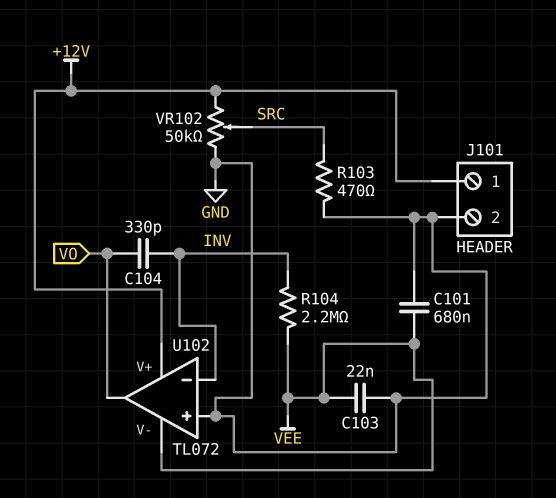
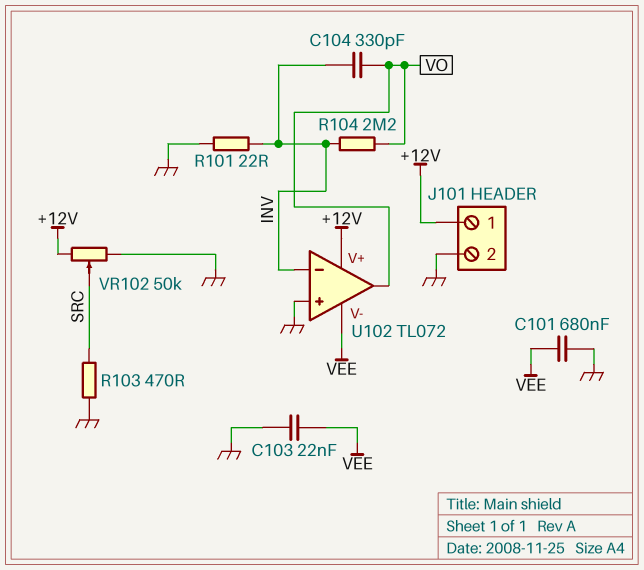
R101: none -> 22 (GND, INV)
R104: 2.2M (INV, VEE) -> 2.2M (INV, VO)

